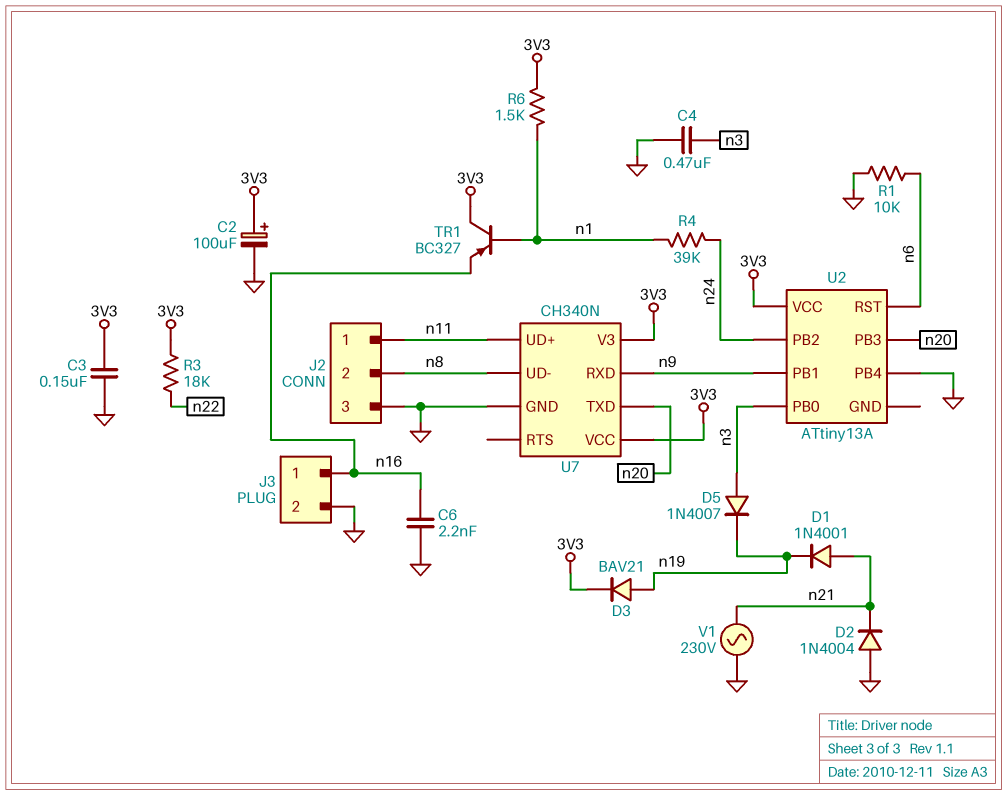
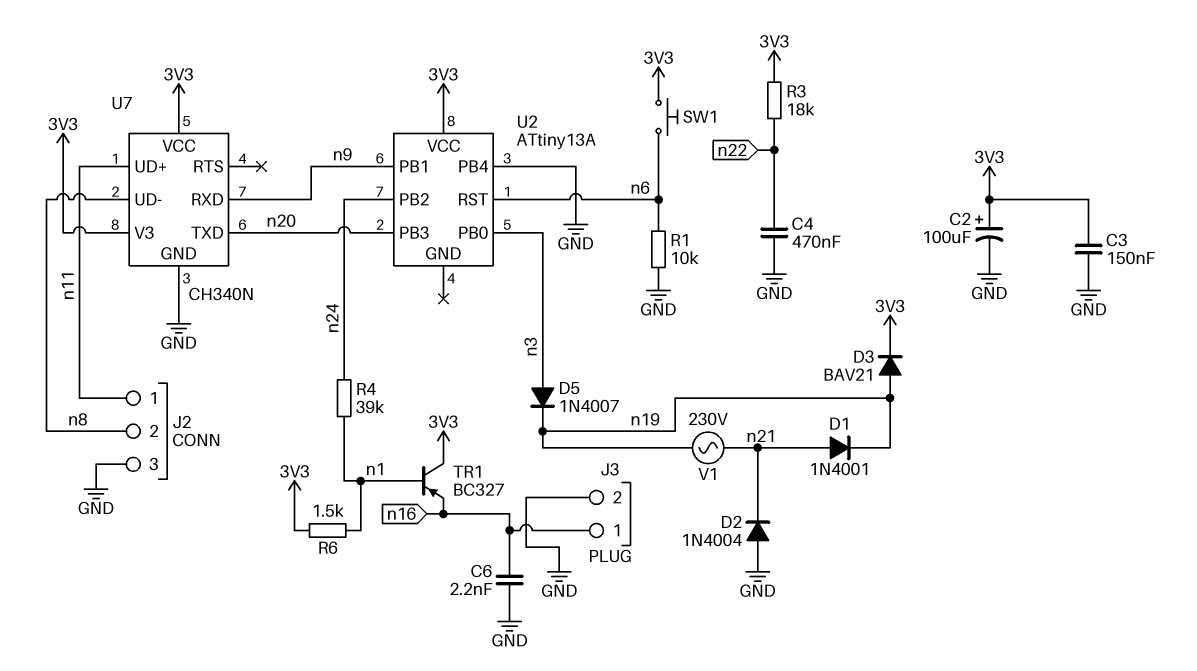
C4: 470nF (GND, n3) -> 470nF (GND, n22)
SW1: none -> button (3V3, n6)
V1: AC 230V (GND, n21) -> AC 230V (n19, n21)

